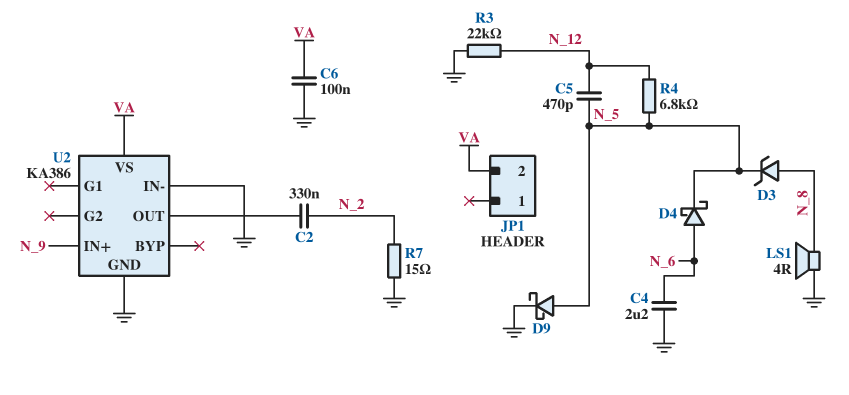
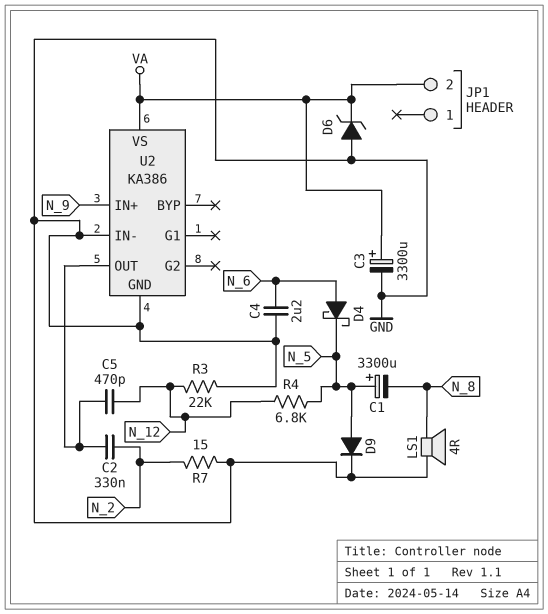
C1: none -> 3300uF (plus N_5, minus N_8)
C3: none -> 3300uF (plus VA, minus GND)
C5: 470pF (N_5, N_12) -> 470pF (N_12, U2/OUT)
C6: 100nF (GND, VA) -> none
D3: zener (A N_8, K N_5) -> none
D6: none -> zener (A GND, K VA)
D9: schottky (A N_5, K GND) -> diode (A N_5, K GND)

